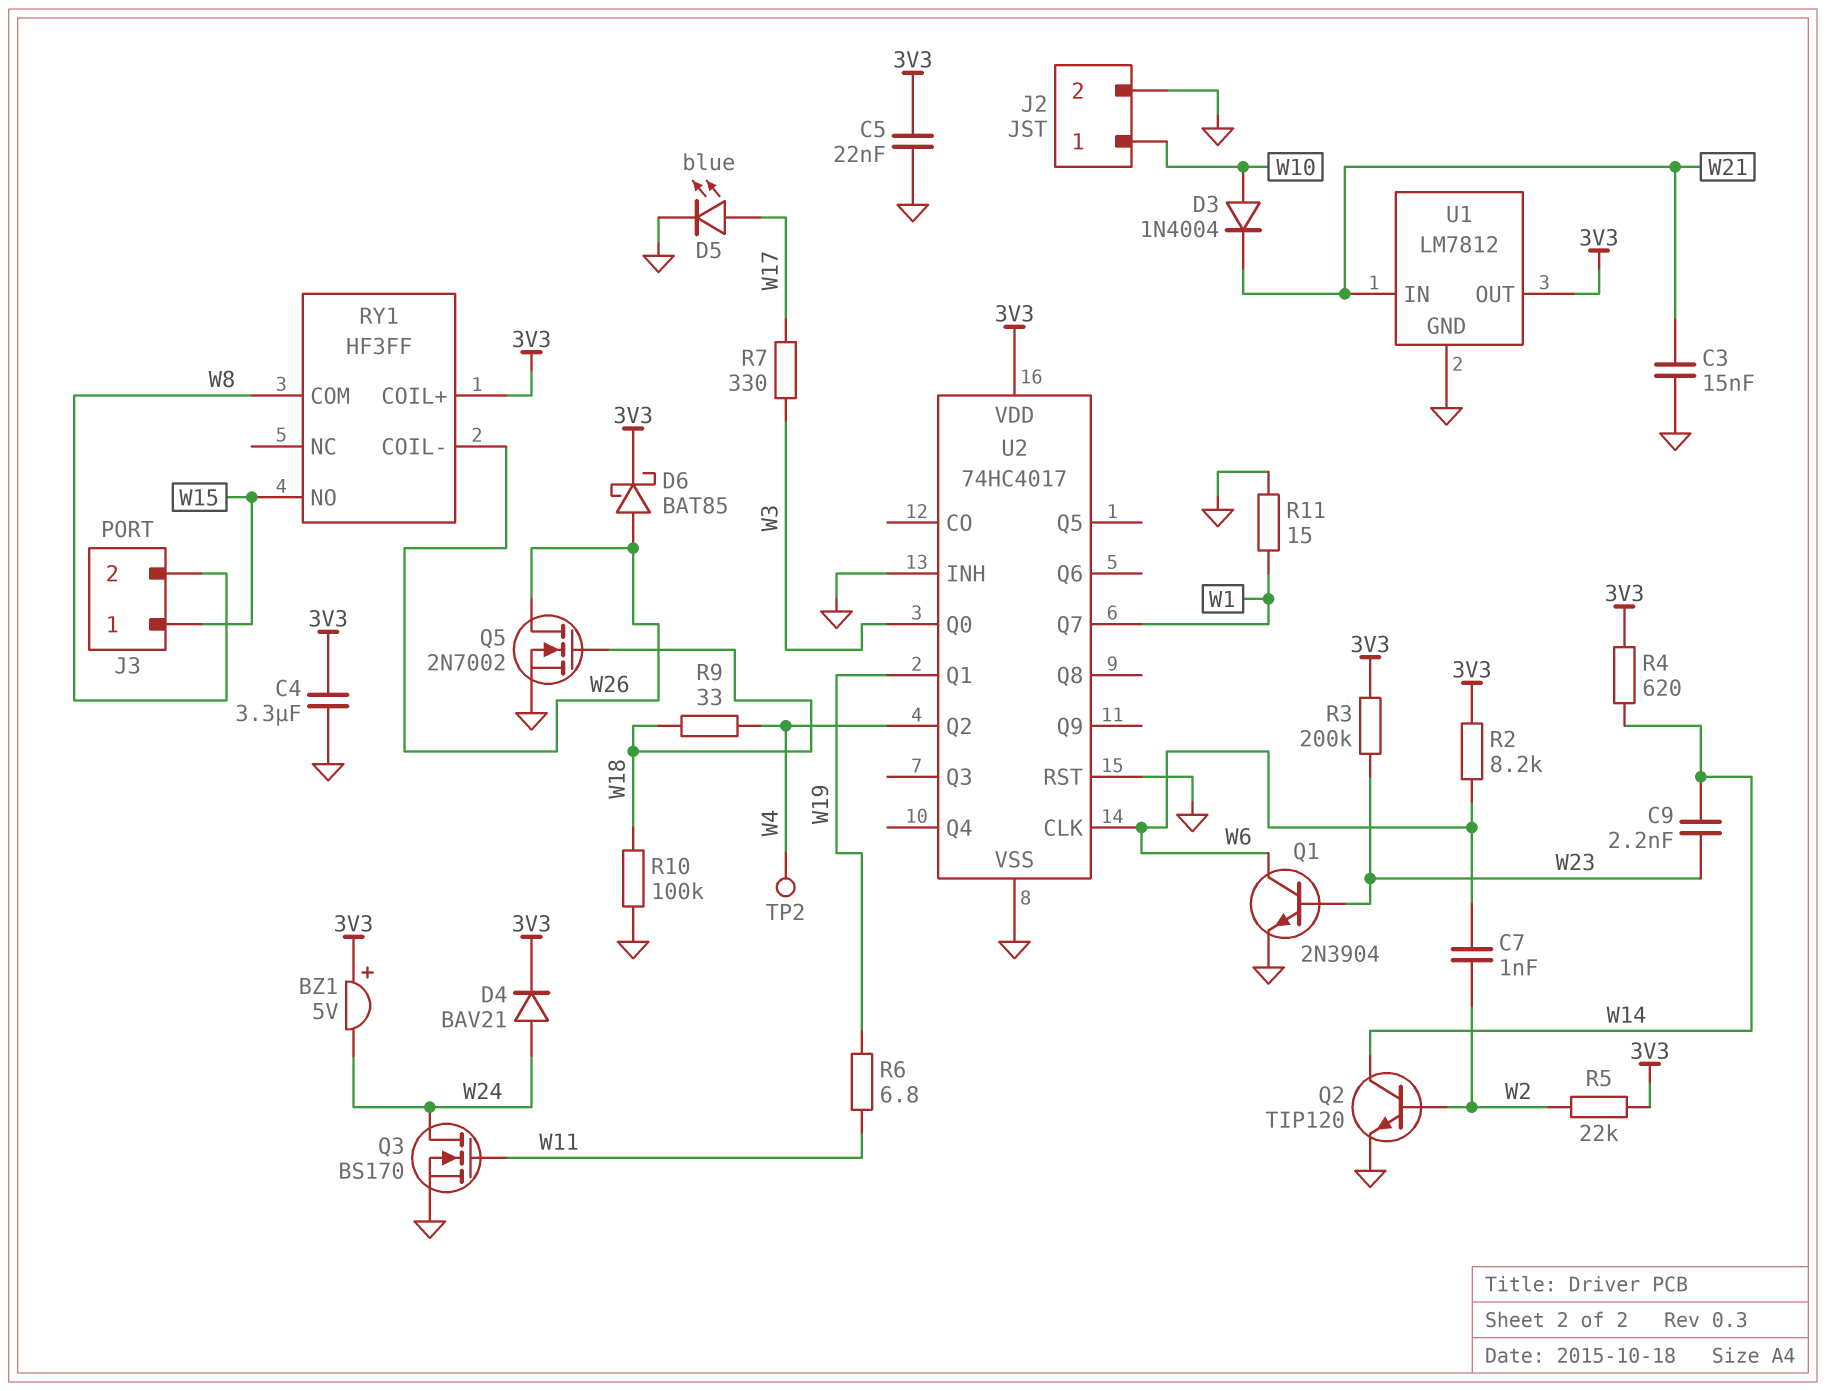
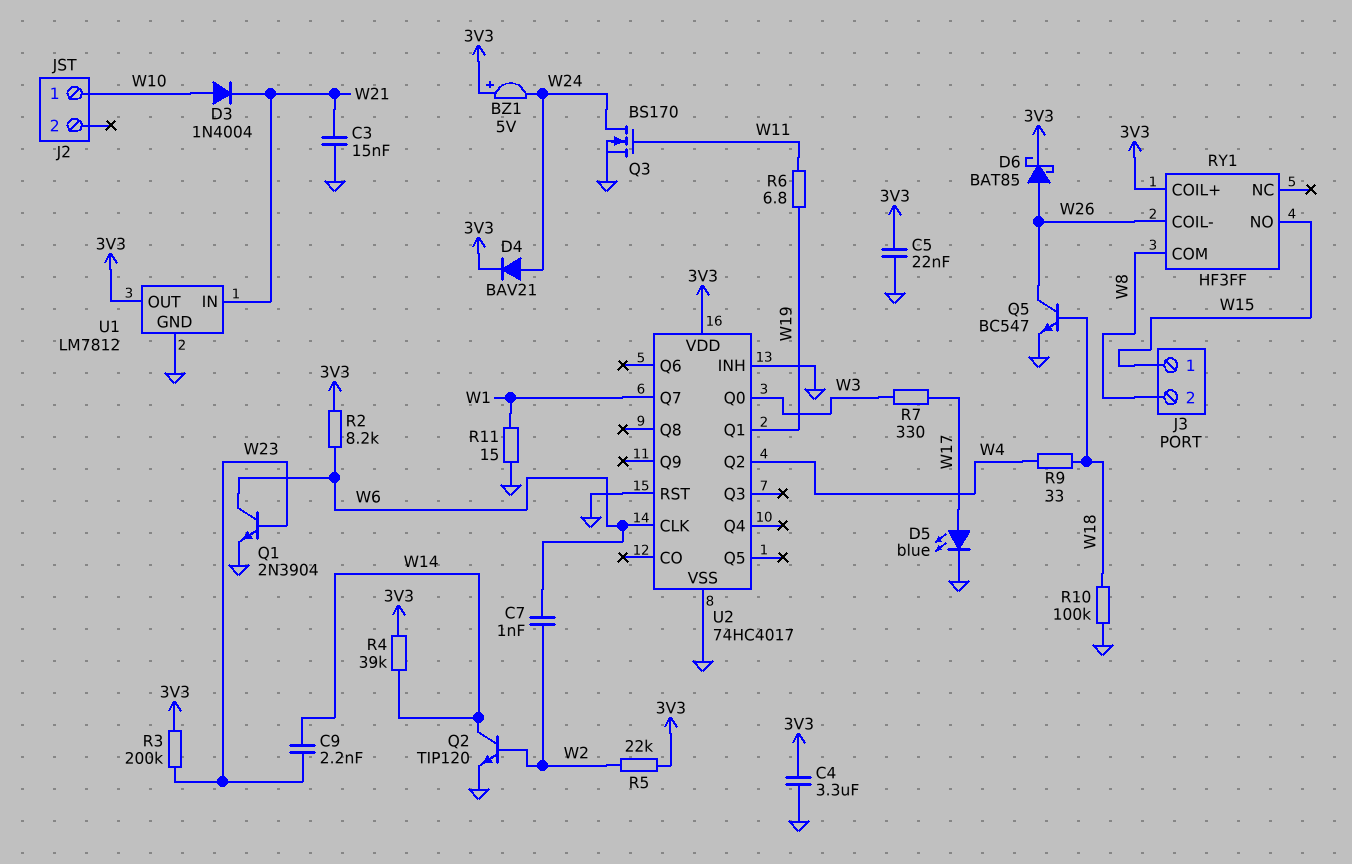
J2 pin 2: GND -> none
Q5: NMOS 2N7002 (G W18, D W26, S GND) -> NPN BC547 (B W18, C W26, E GND)
R4: 620 (3V3, W14) -> 39k (3V3, W14)
TP2: test point (W4) -> none

